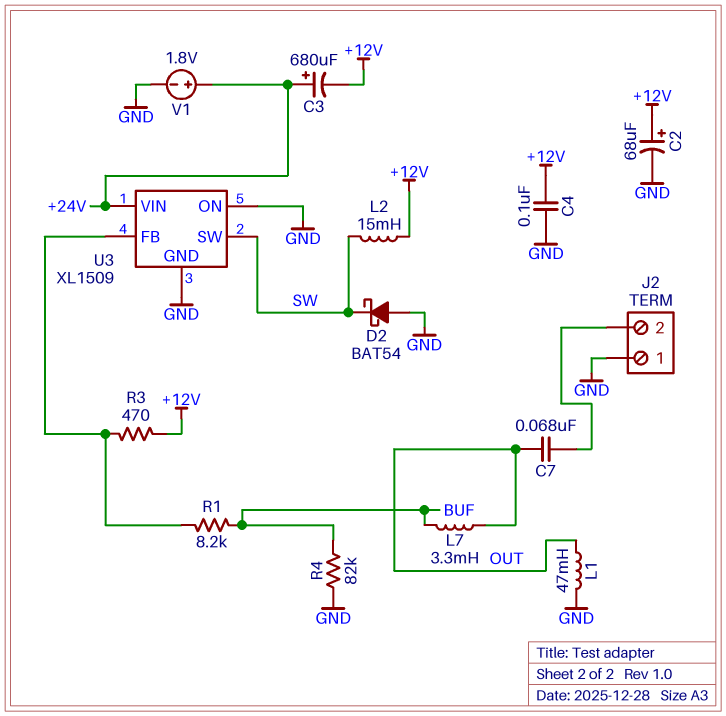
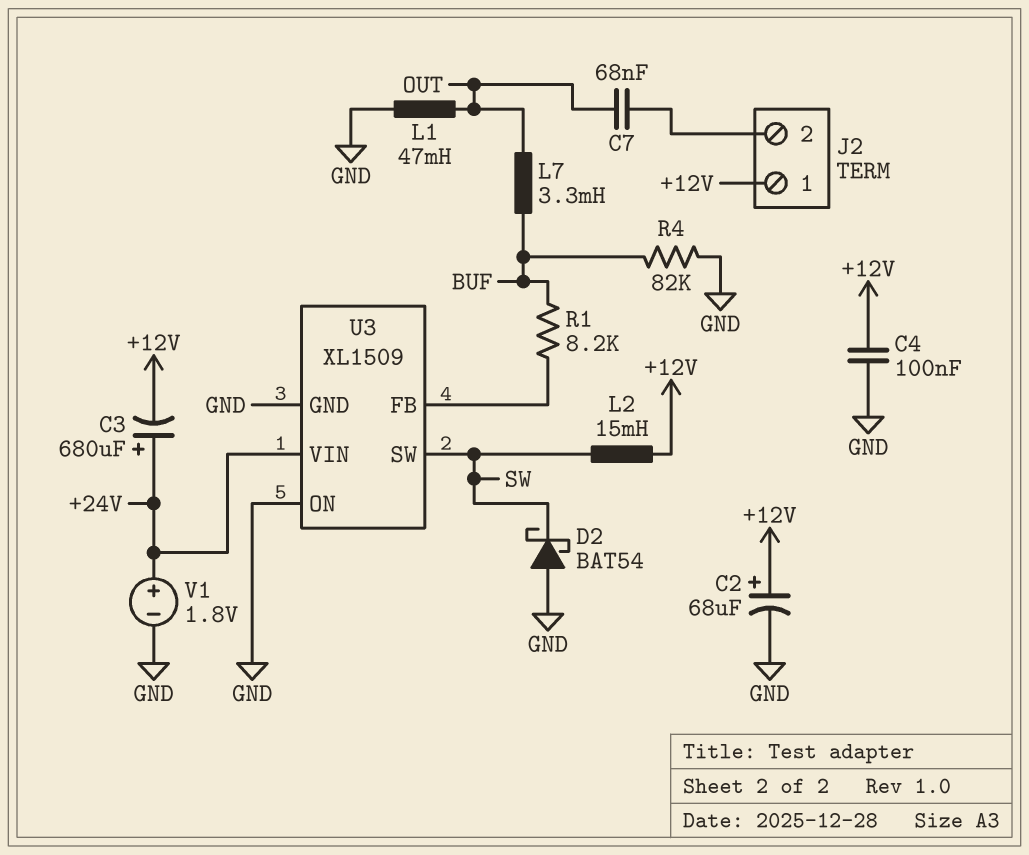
J2 pin 1: GND -> +12V
R3: 470 (+12V, U3/FB) -> none

